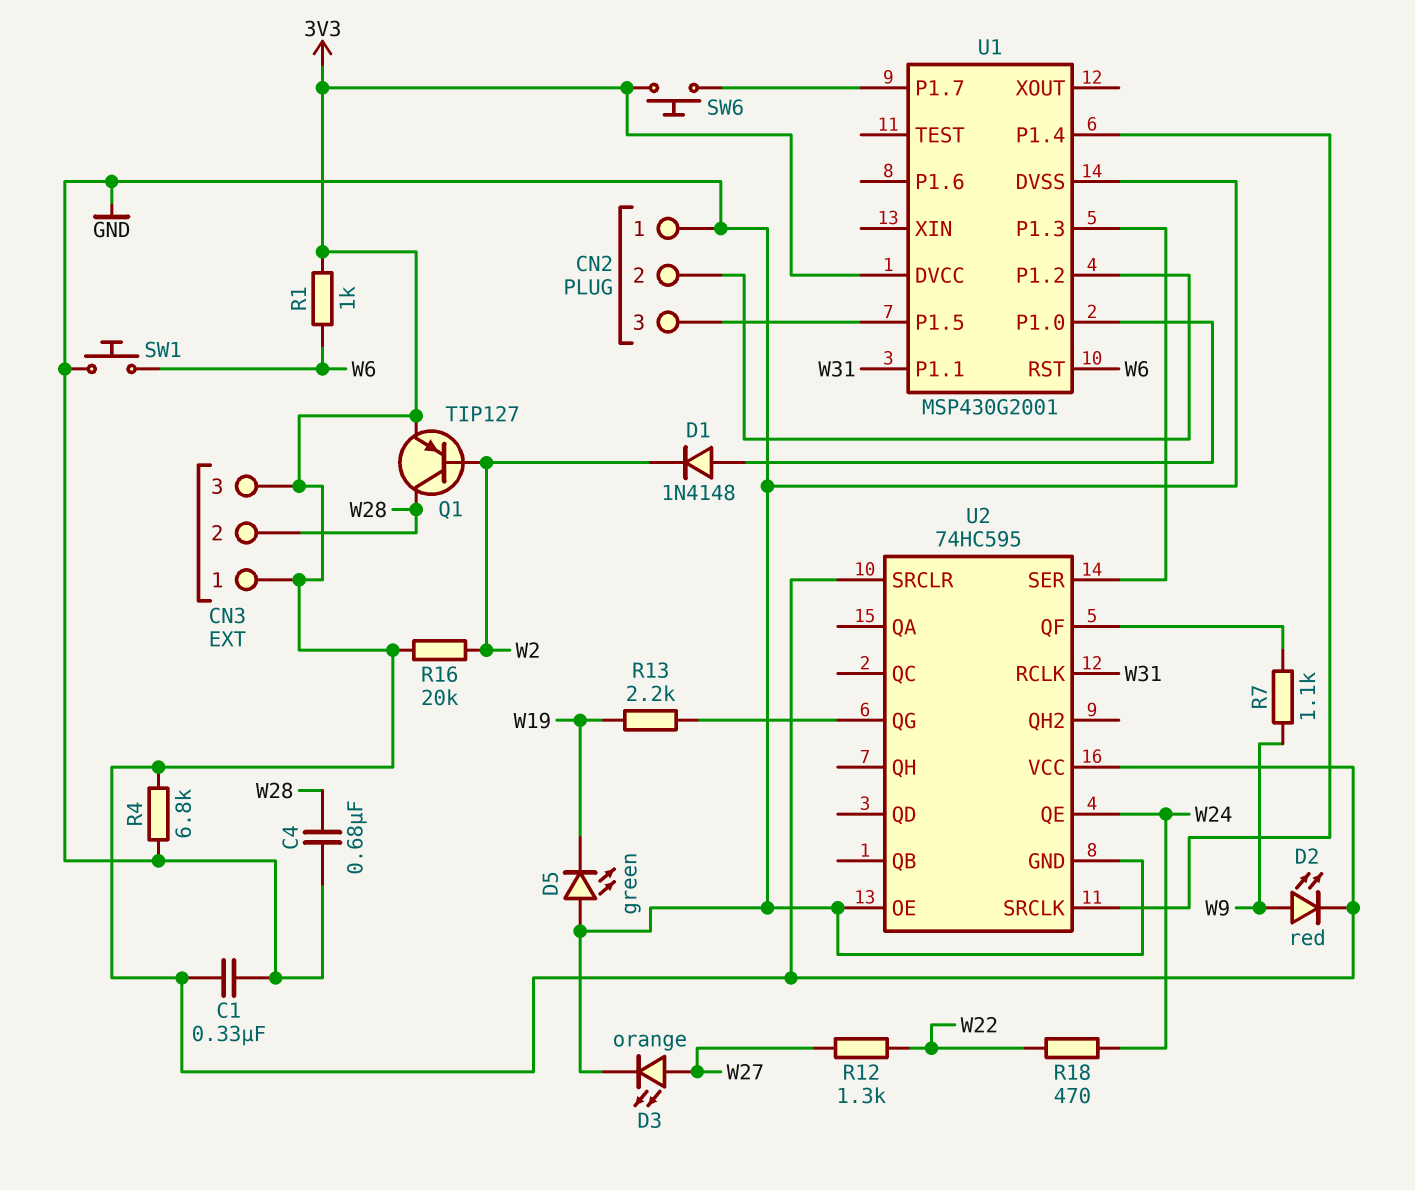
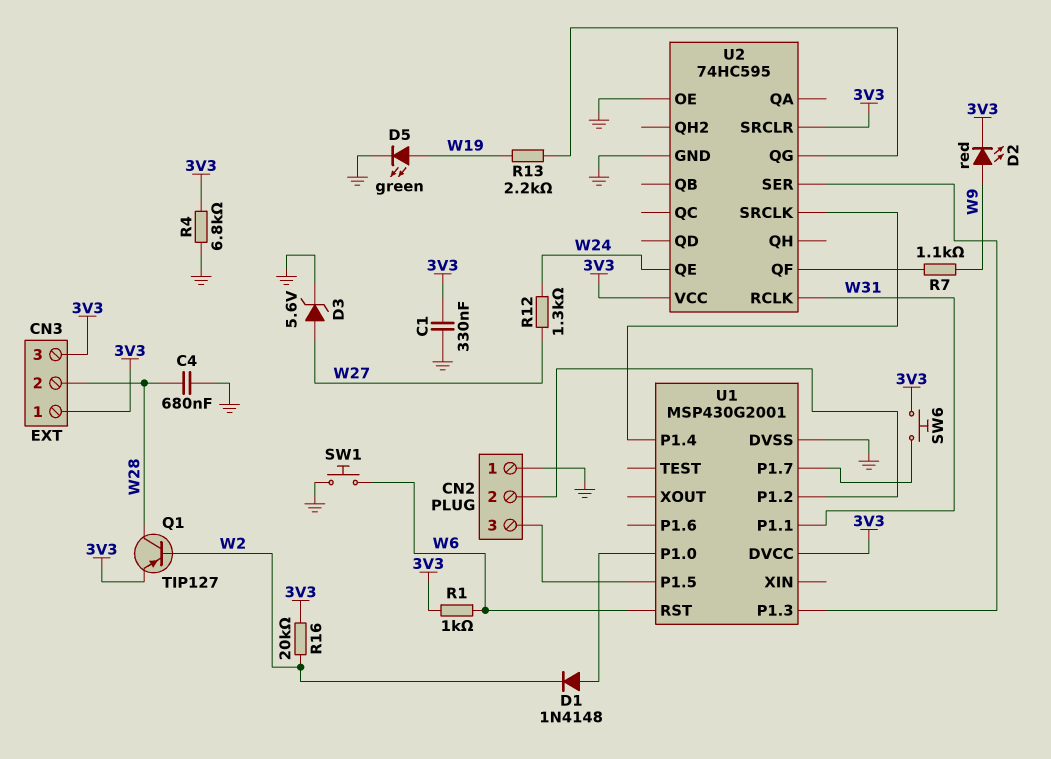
D3: LED orange (A W27, K GND) -> zener 5.6V (A W27, K GND)
D5: LED green (A GND, K W19) -> LED green (A W19, K GND)
R12: 1.3k (W22, W27) -> 1.3k (W24, W27)
R18: 470 (W22, W24) -> none

